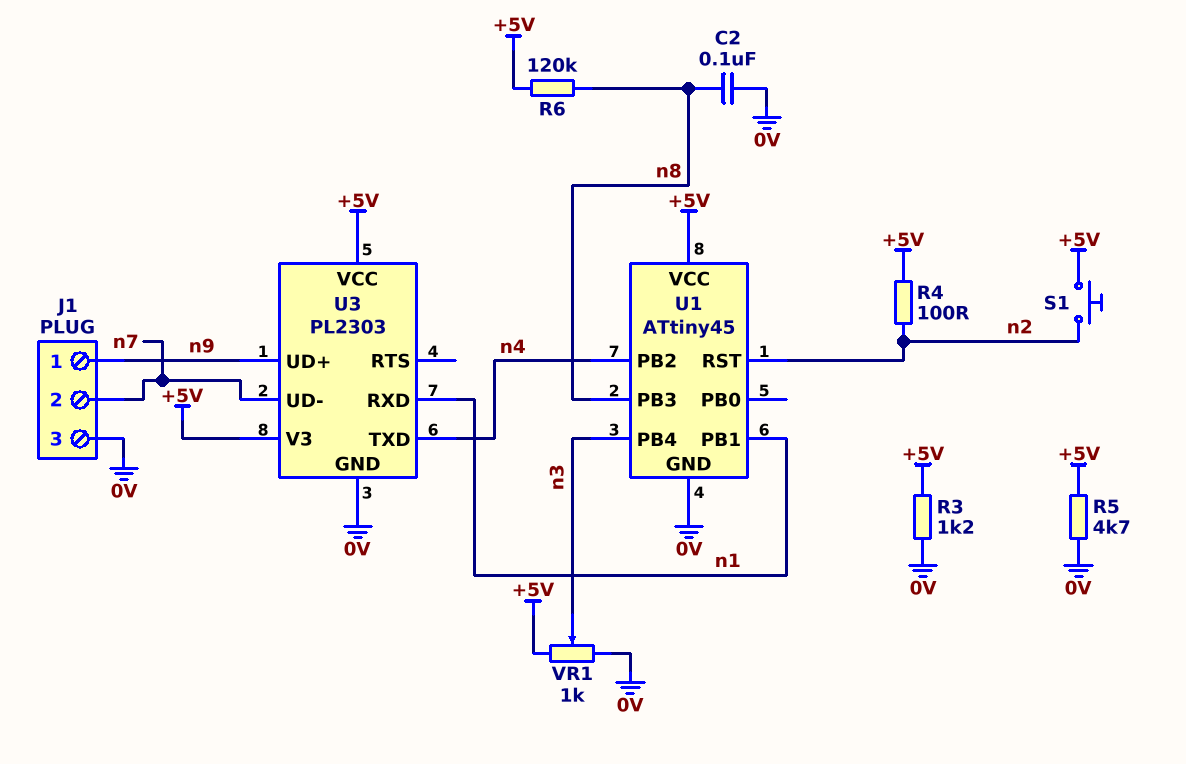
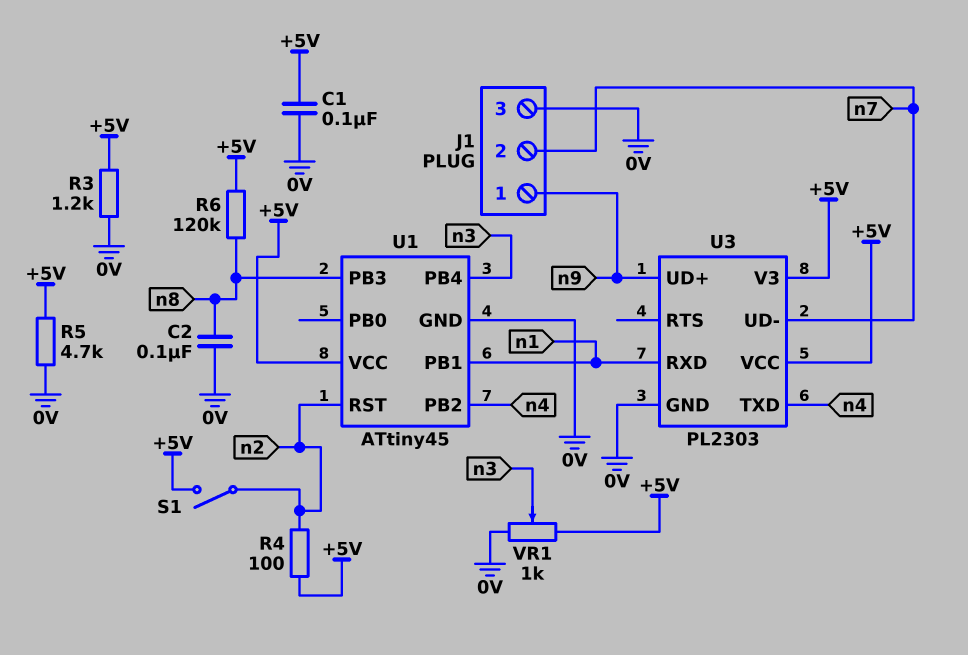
C1: none -> 100nF (+5V, 0V)
S1: button (+5V, n2) -> switch (+5V, n2)

